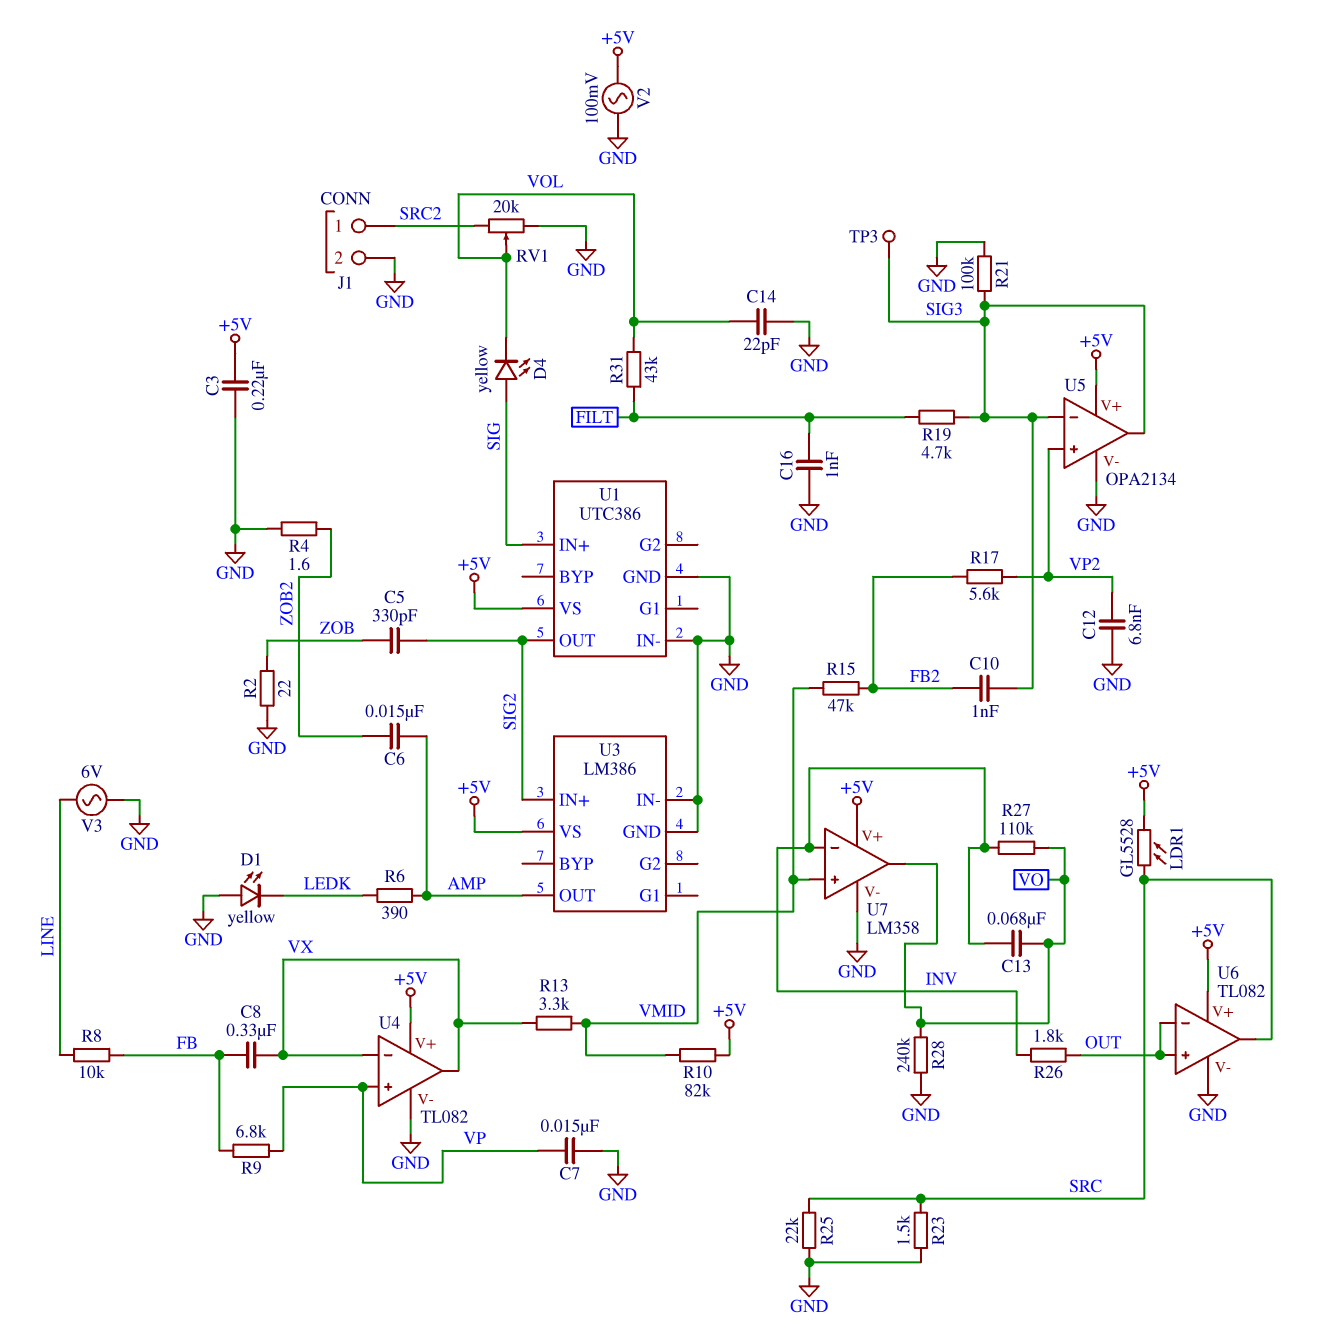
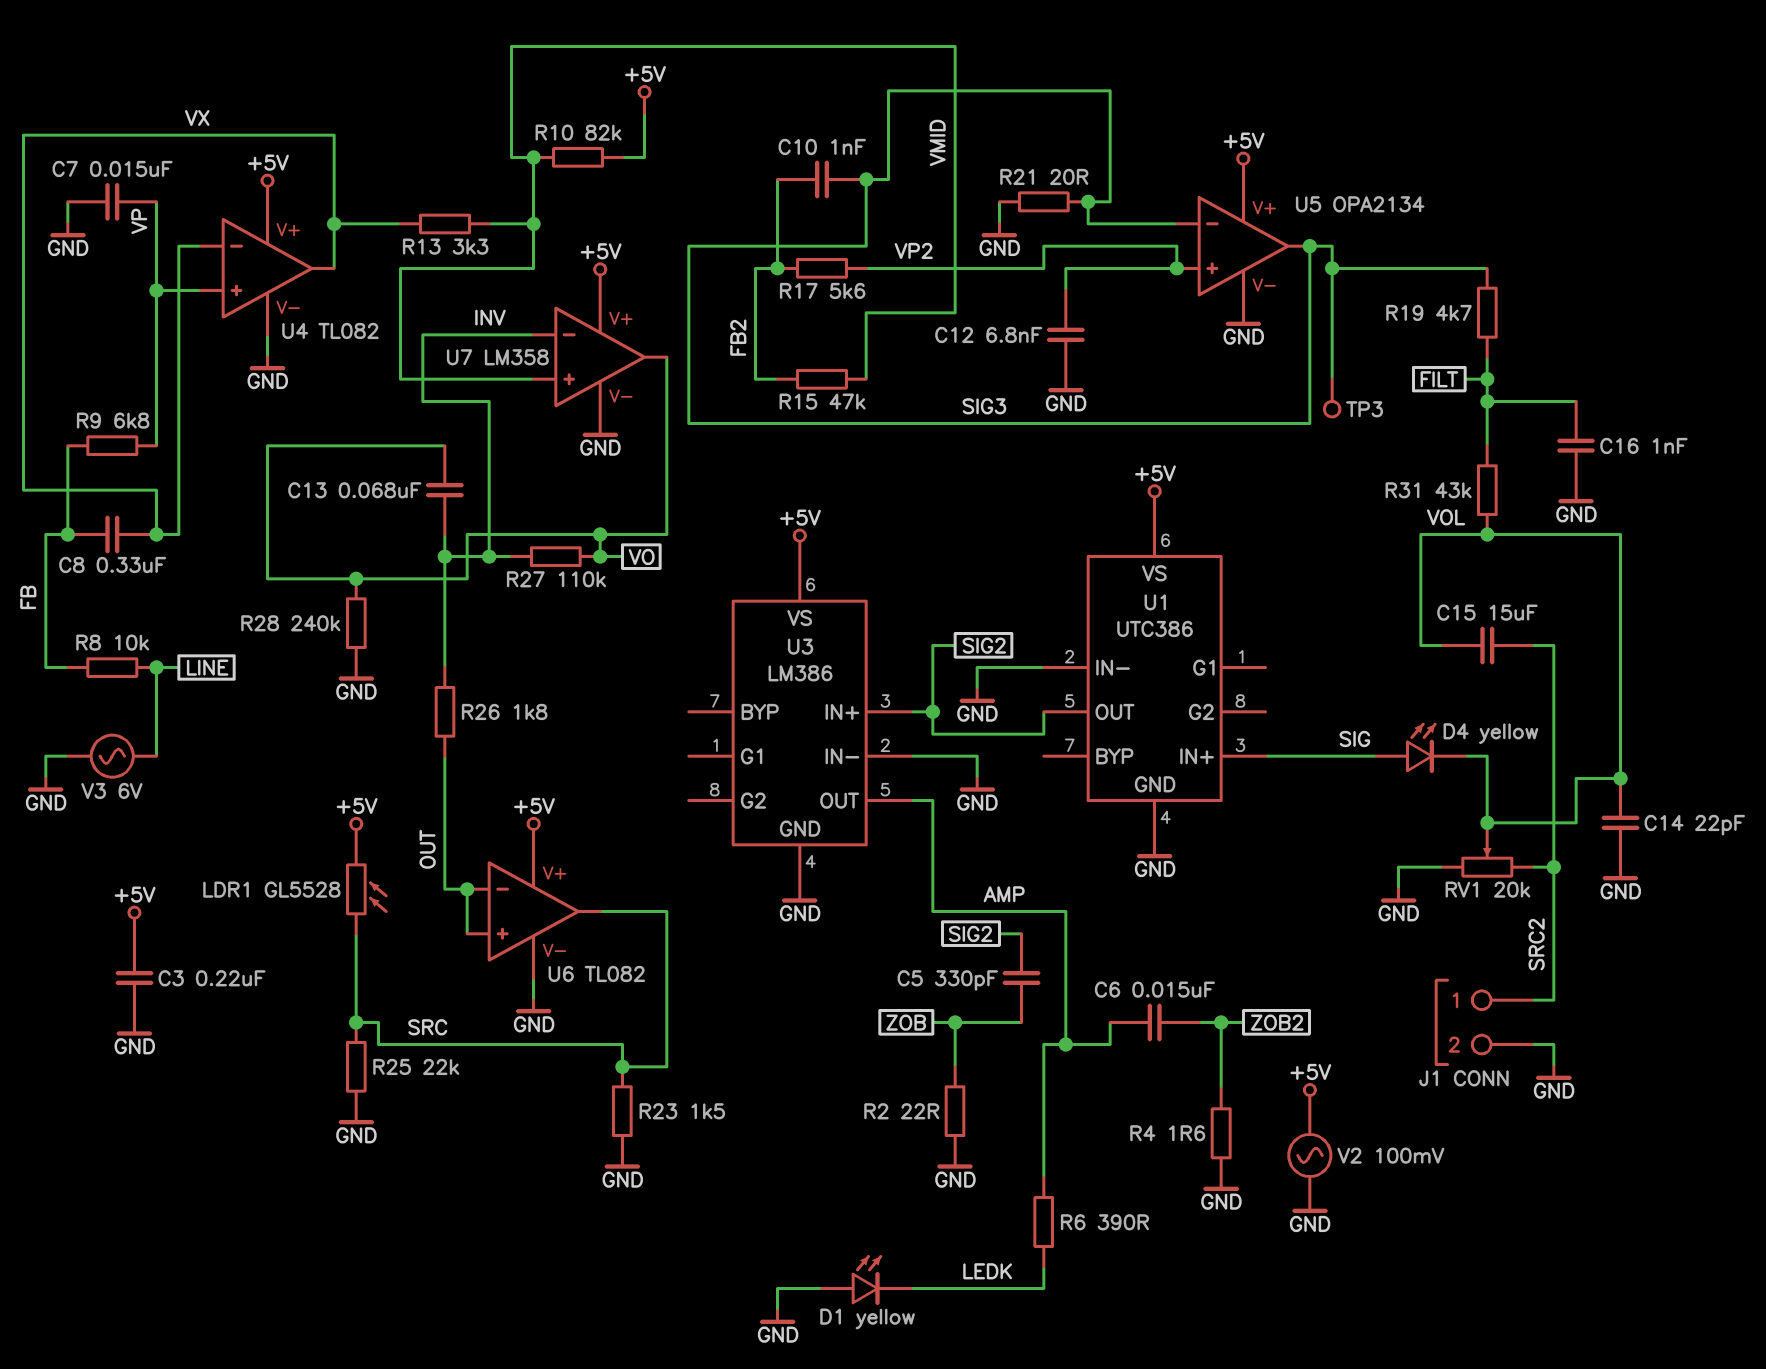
C15: none -> 15uF (SRC2, VOL)
R21: 100k (GND, SIG3) -> 20 (GND, SIG3)

